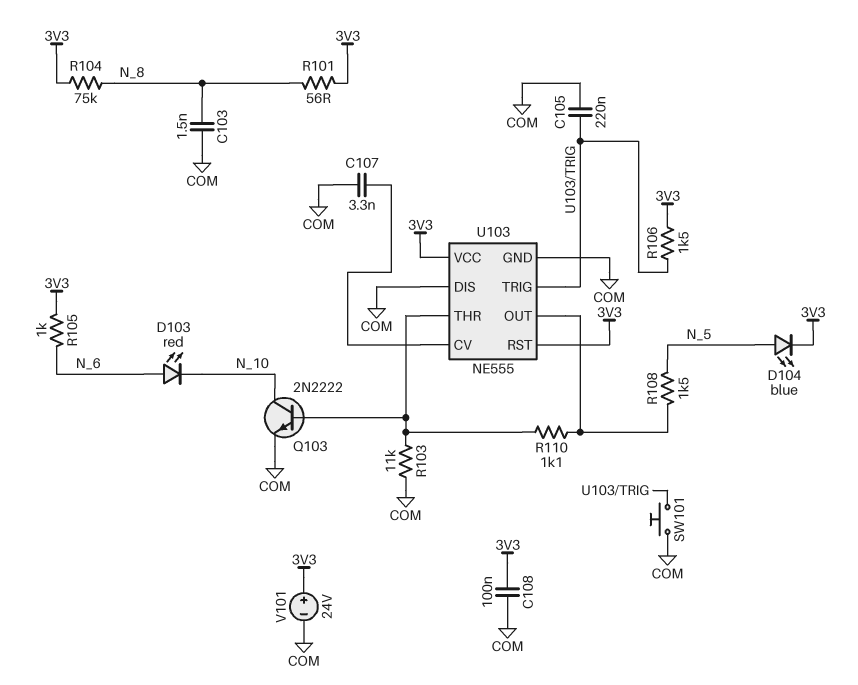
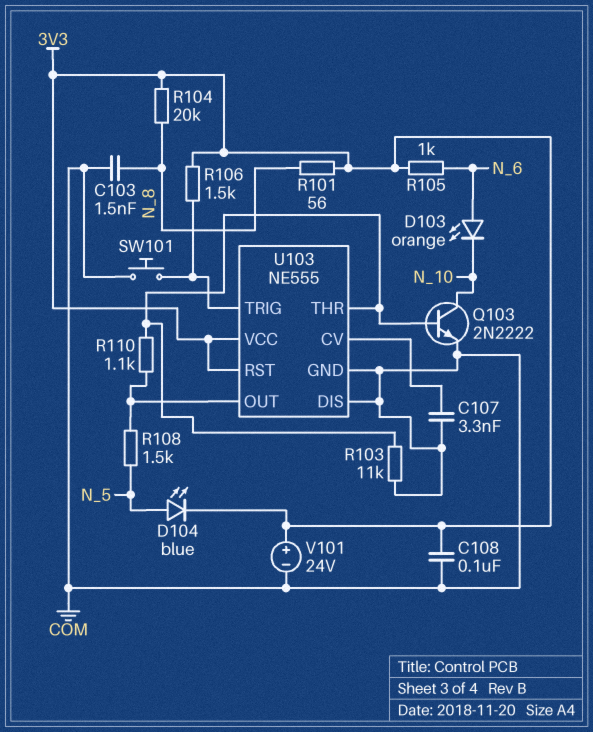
C105: 220nF (COM, U103/TRIG) -> none
D103: LED red (A N_6, K N_10) -> LED orange (A N_6, K N_10)
R104: 75k (3V3, N_8) -> 20k (3V3, N_8)

